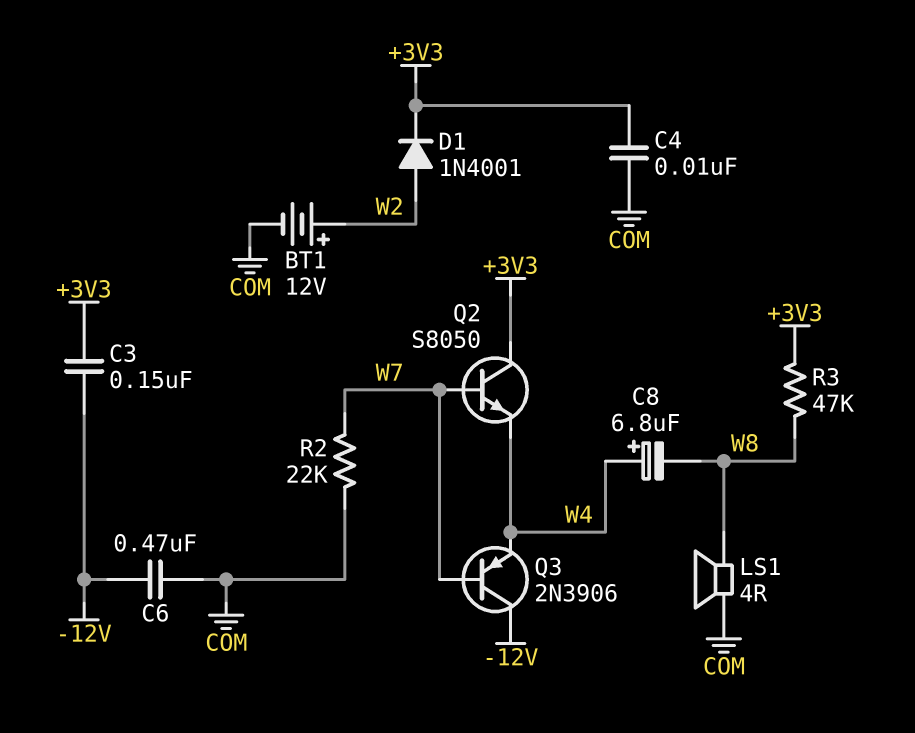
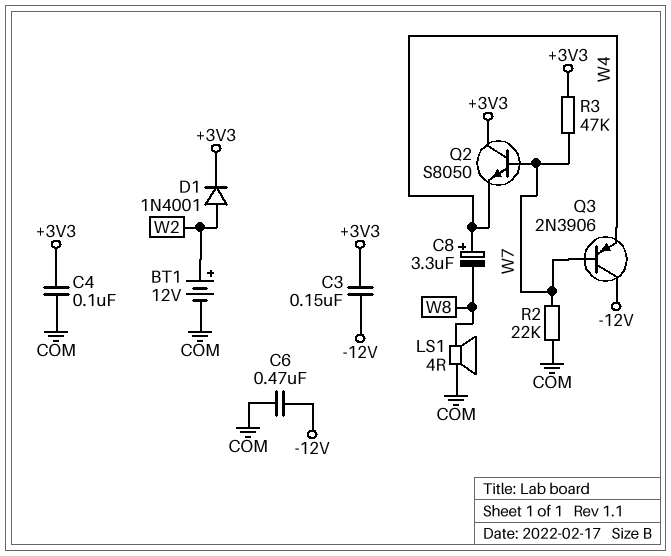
C4: 10nF (+3V3, COM) -> 100nF (+3V3, COM)
C8: 6.8uF (plus W4, minus W8) -> 3.3uF (plus W4, minus W8)
R3: 47k (+3V3, W8) -> 47k (+3V3, W7)

